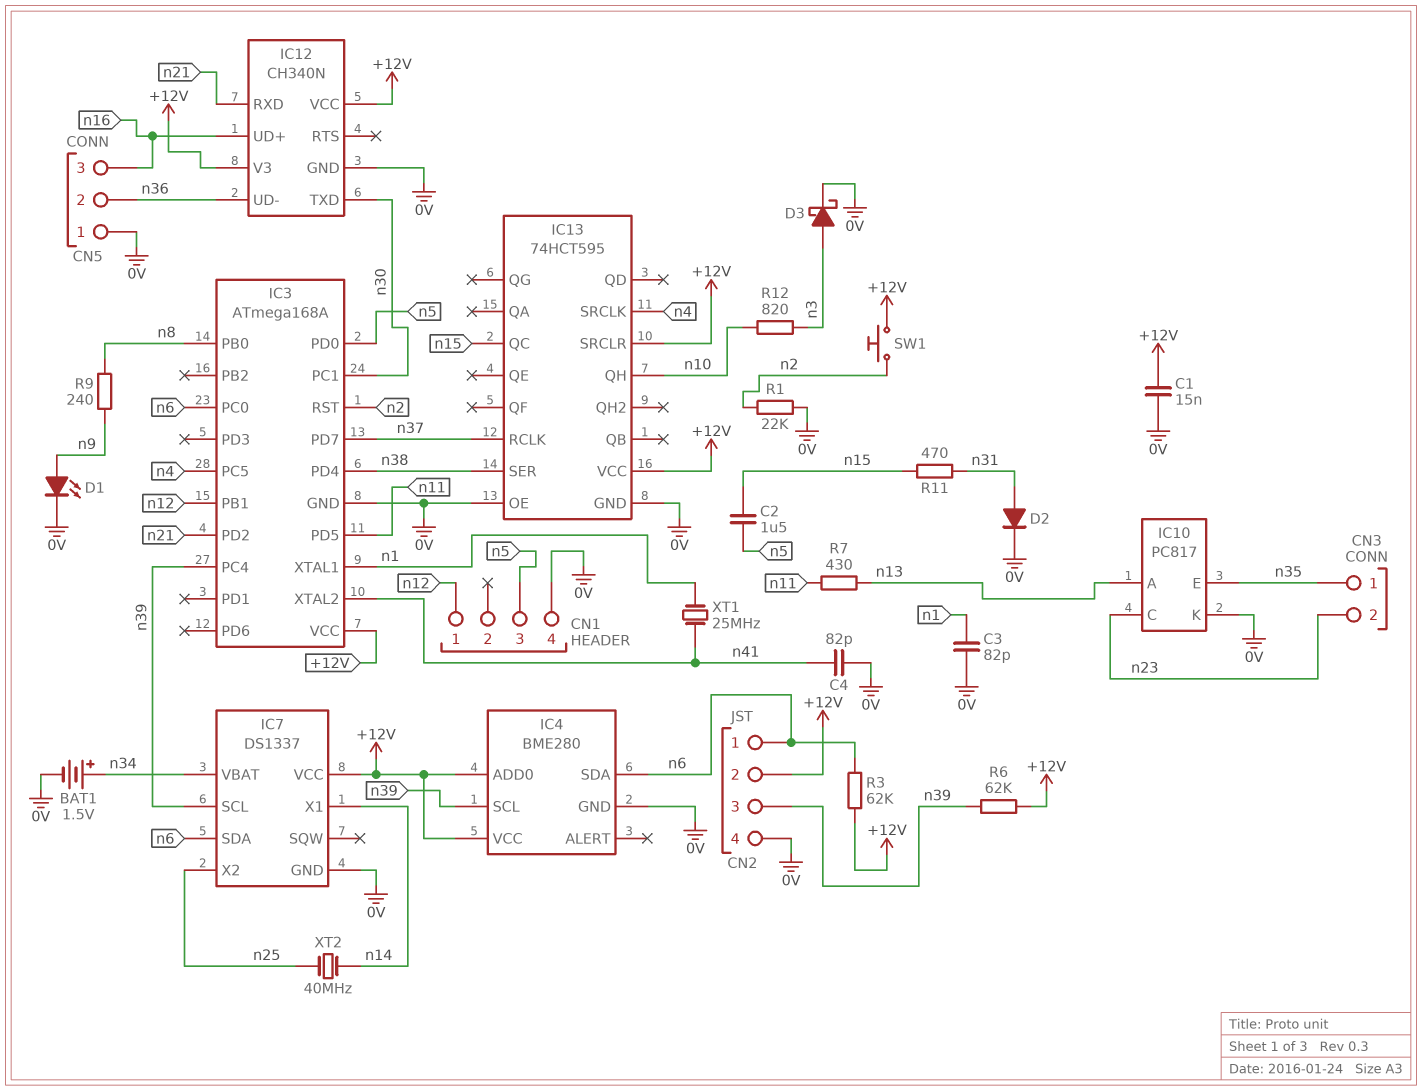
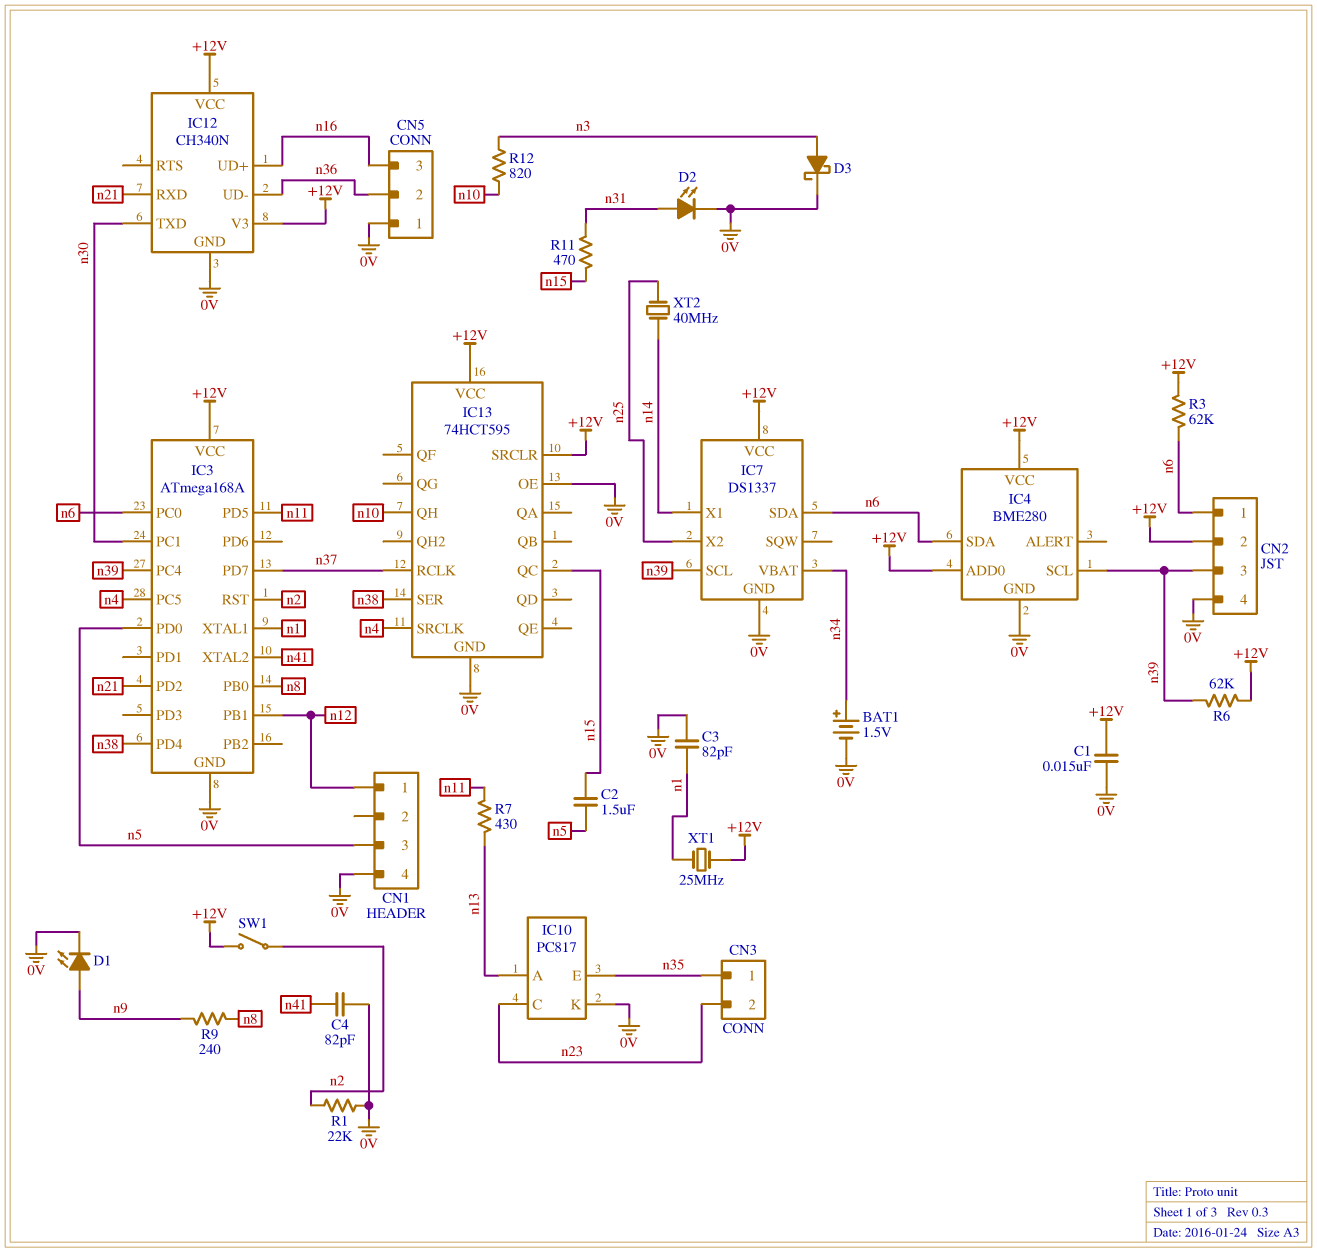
D2: diode (A n31, K 0V) -> LED (A n31, K 0V)
SW1: button (+12V, n2) -> switch (+12V, n2)
XT1: 25MHz (n1, n41) -> 25MHz (+12V, n1)

